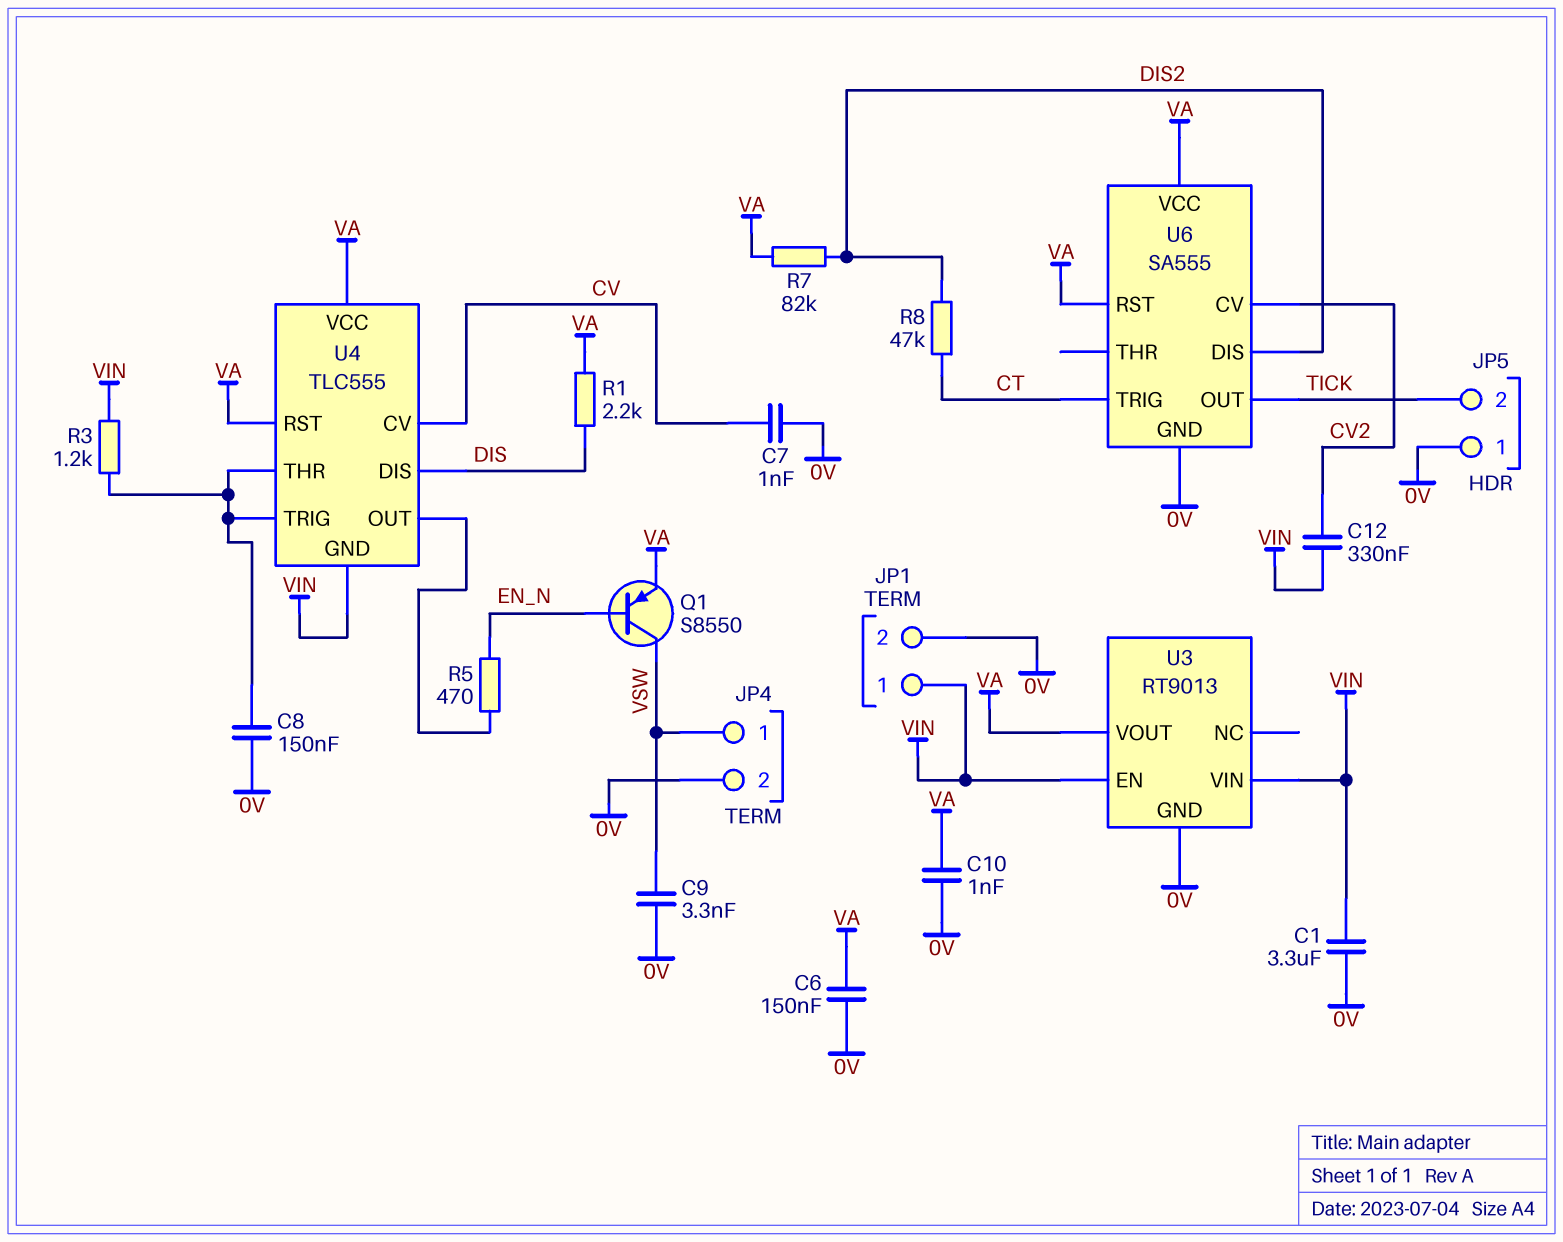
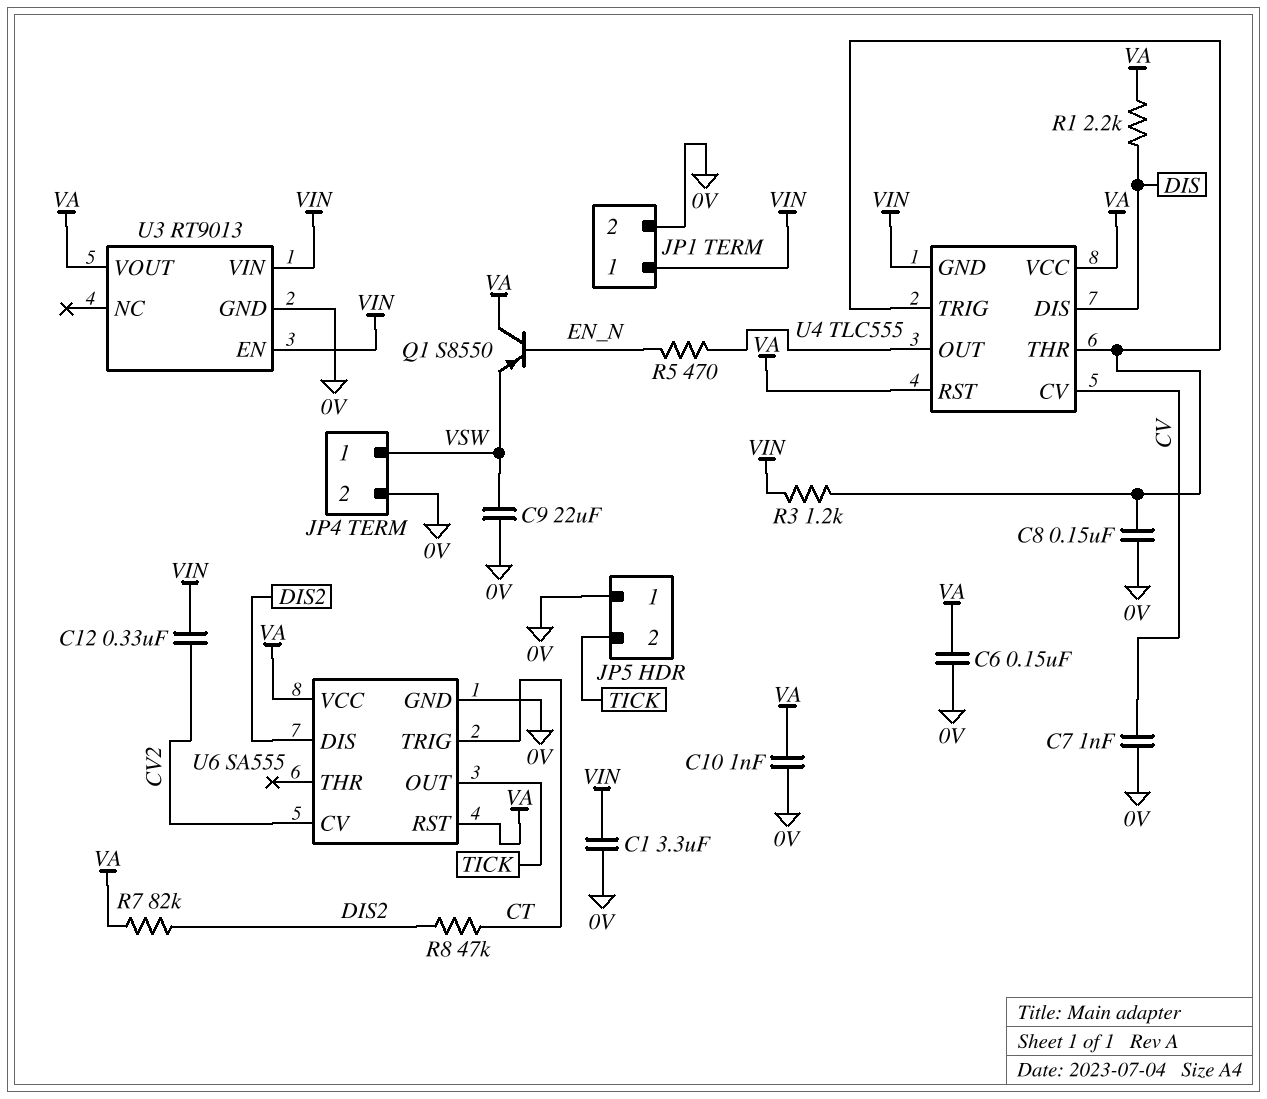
C9: 3.3nF (0V, VSW) -> 22uF (0V, VSW)
Q1: PNP S8550 (B EN_N, C VSW, E VA) -> PNP S8550 (B EN_N, C VA, E VSW)

